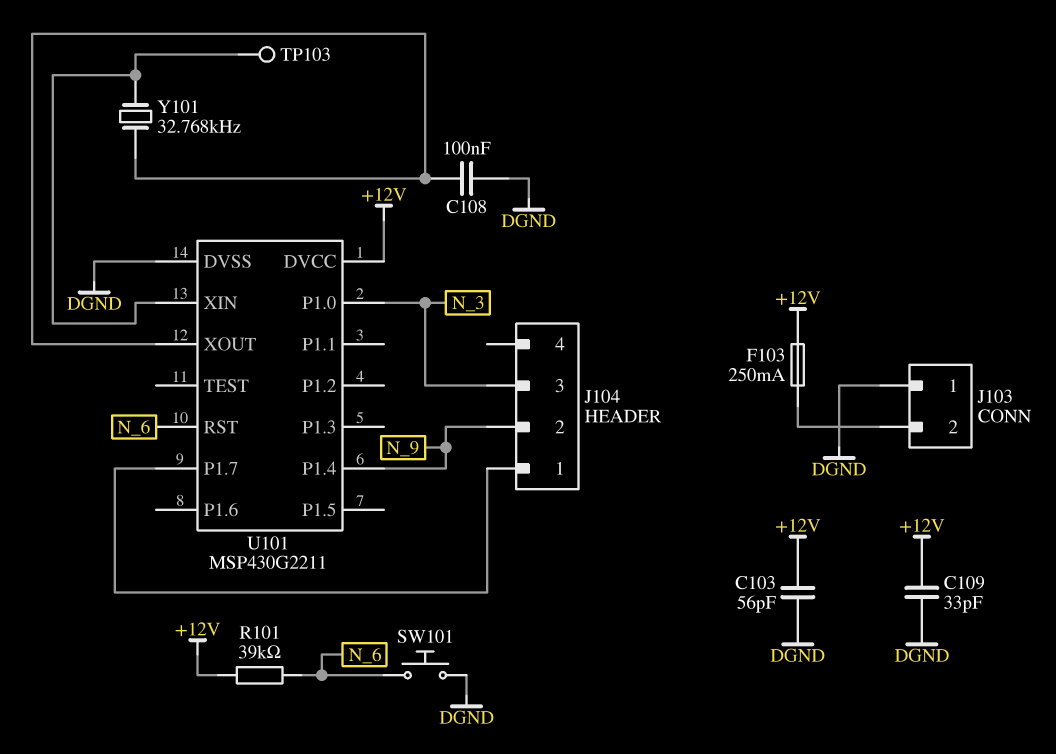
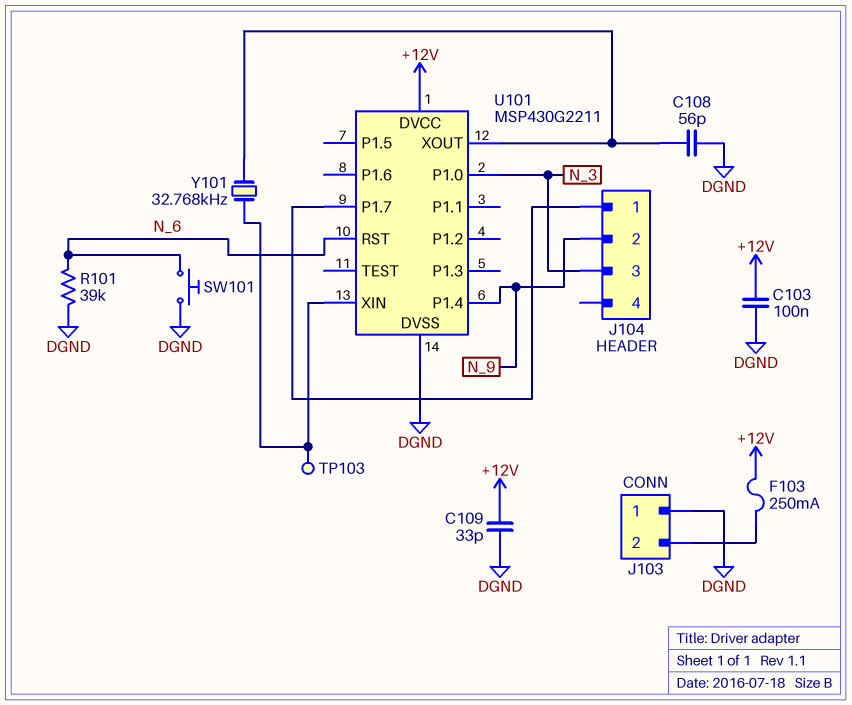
C103: 56pF (+12V, DGND) -> 100nF (+12V, DGND)
C108: 100nF (DGND, U101/XOUT) -> 56pF (DGND, U101/XOUT)
R101: 39k (+12V, N_6) -> 39k (DGND, N_6)

